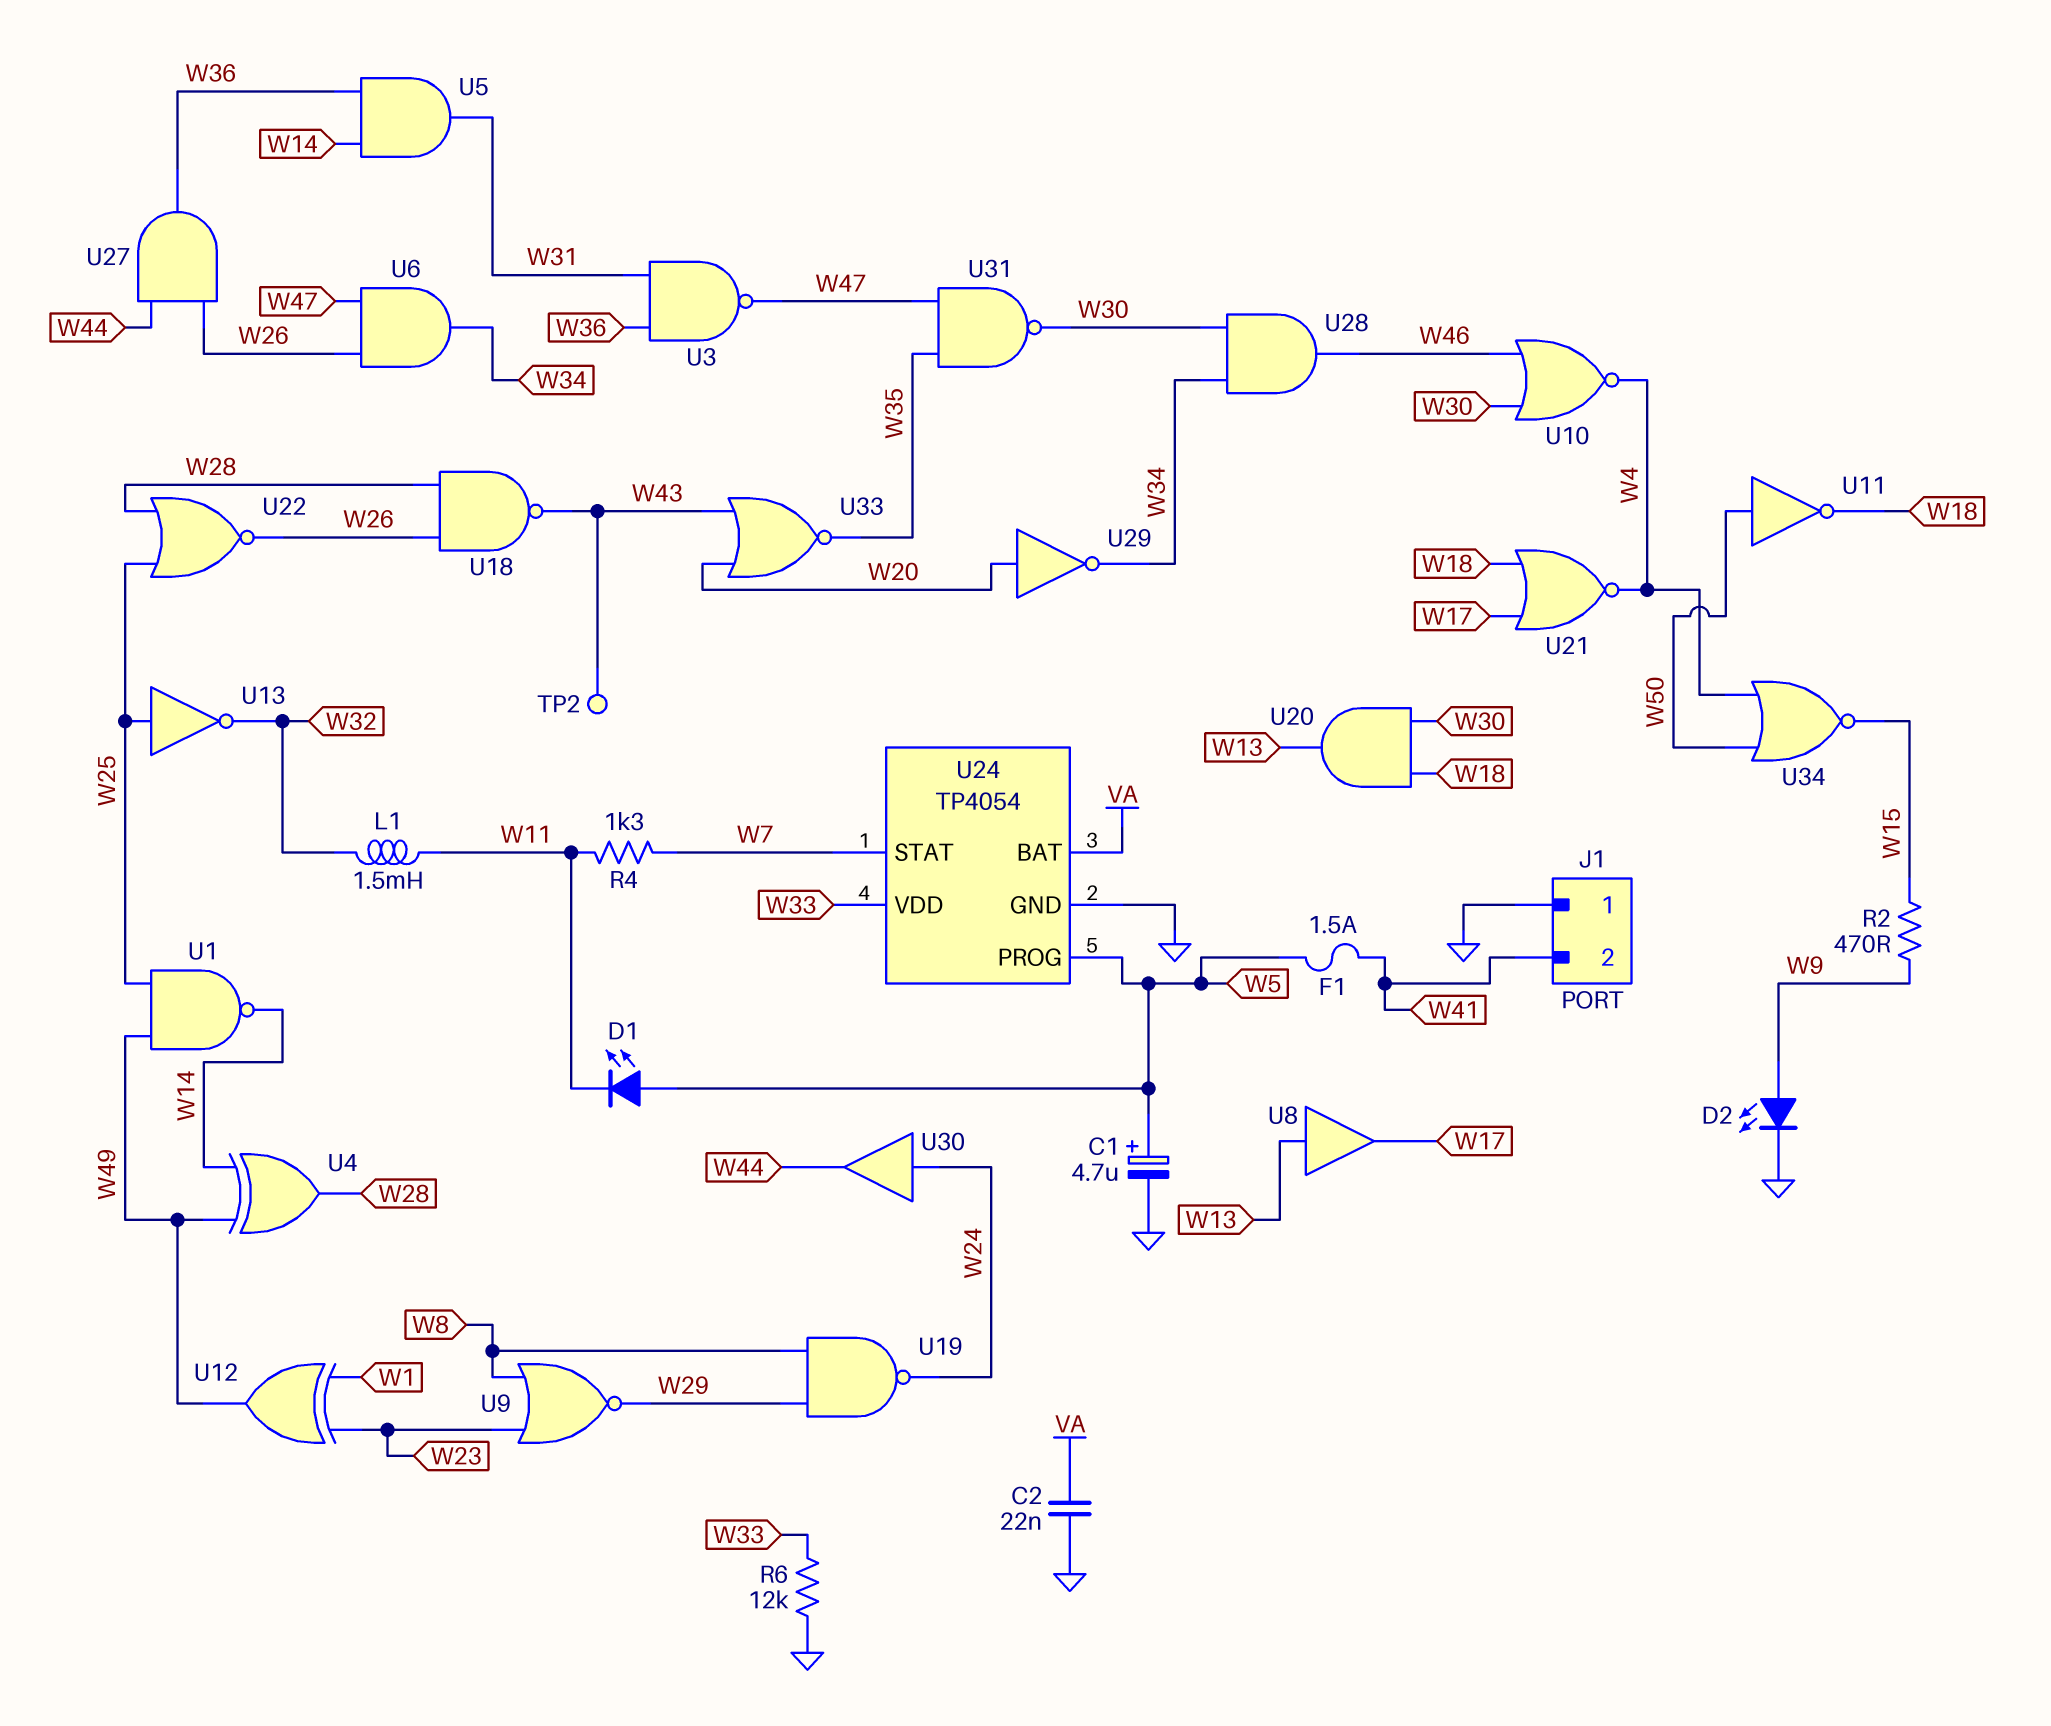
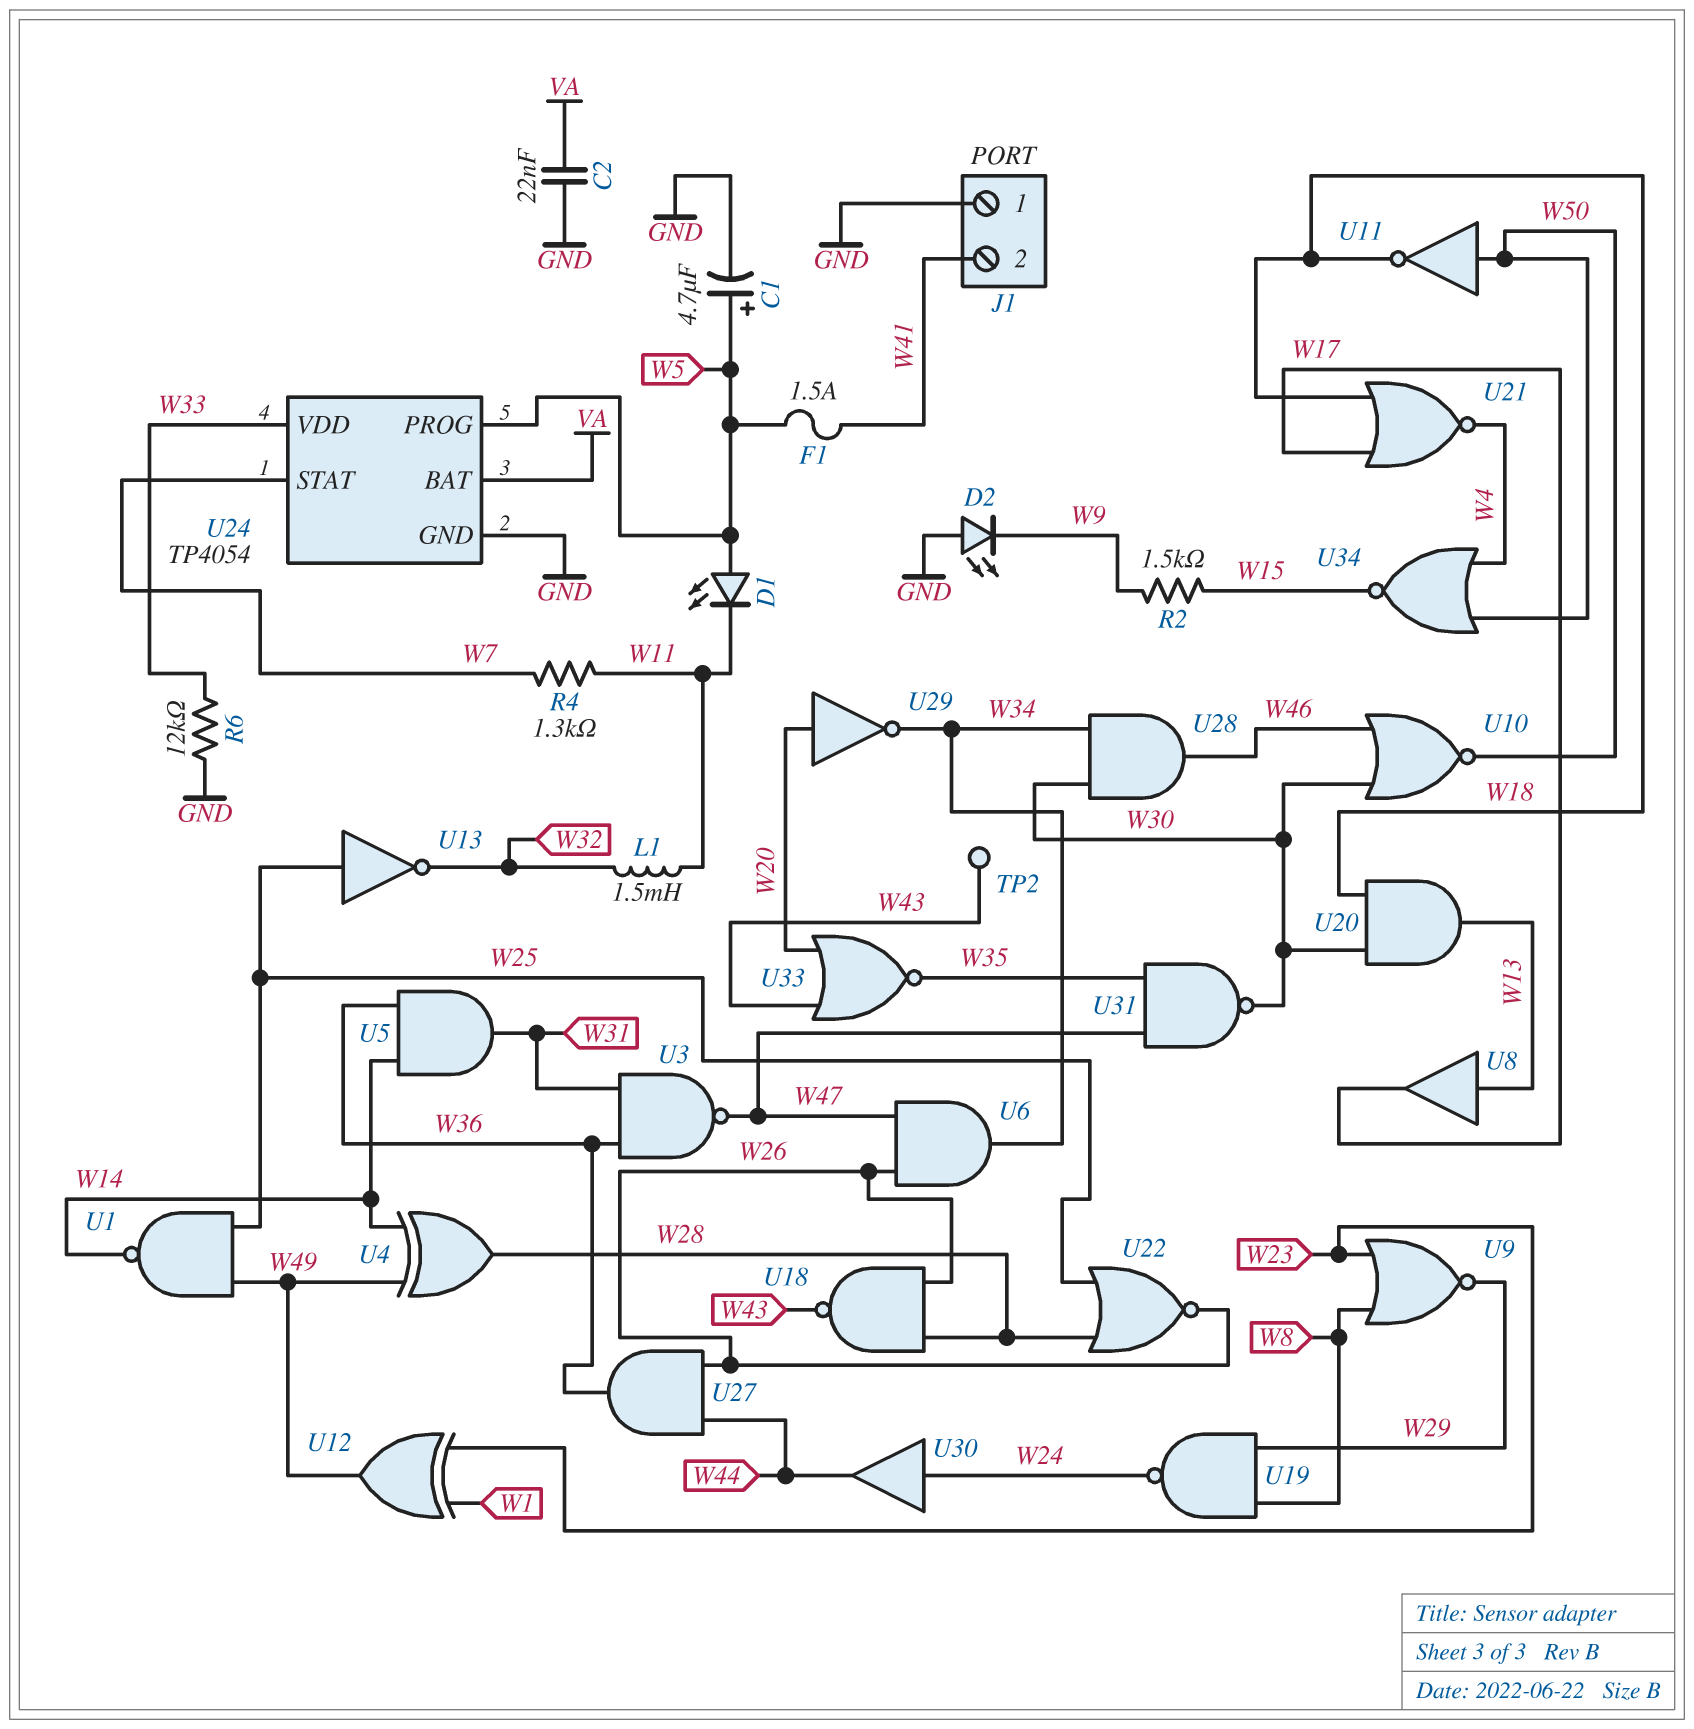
D2: LED (A W9, K GND) -> LED (A GND, K W9)
R2: 470 (W9, W15) -> 1.5k (W9, W15)
U10: NOR (in W30, in W46, out W4) -> NOR (in W30, in W46, out W50)

